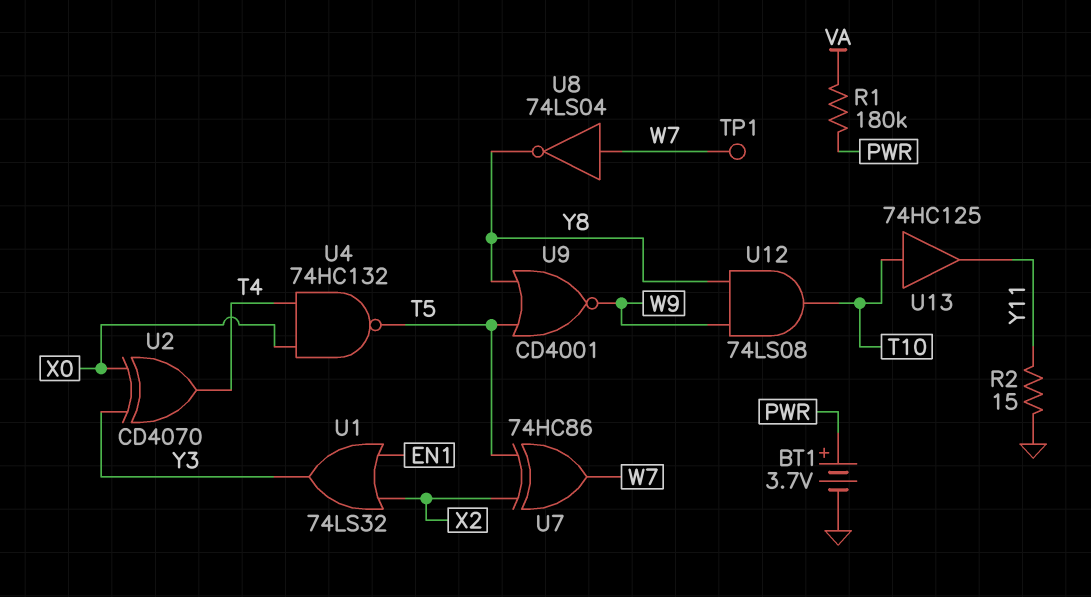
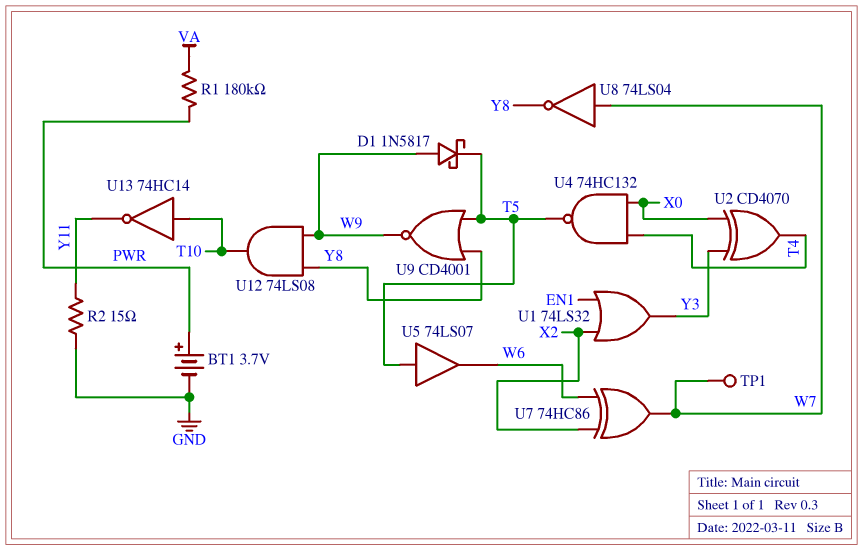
D1: none -> schottky 1N5817 (A W9, K T5)
U5: none -> buffer 74LS07 (in T5, out W6)
U7: XOR 74HC86 (in T5, in X2, out W7) -> XOR 74HC86 (in W6, in X2, out W7)
U13: buffer 74HC125 (in T10, out Y11) -> NOT 74HC14 (in T10, out Y11)

